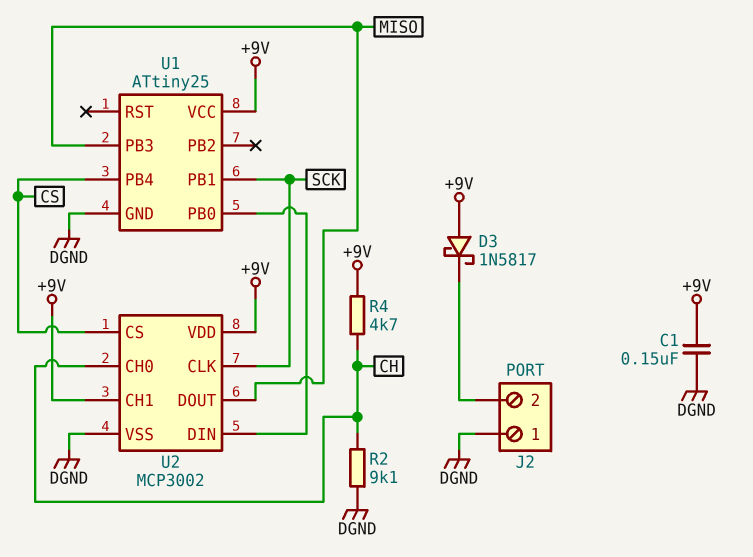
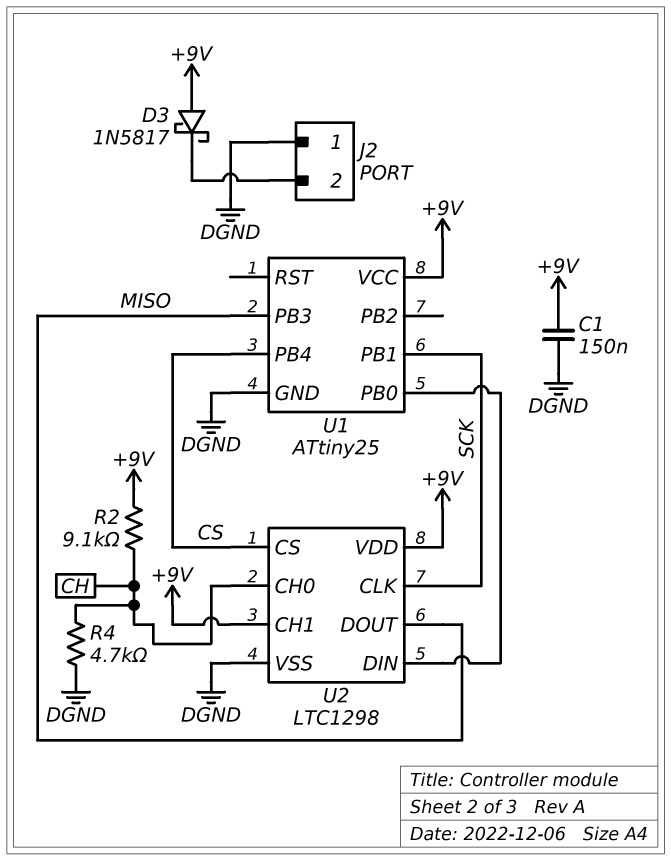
R2: 9.1k (CH, DGND) -> 9.1k (+9V, CH)
R4: 4.7k (+9V, CH) -> 4.7k (CH, DGND)
U2: MCP3002 -> LTC1298

